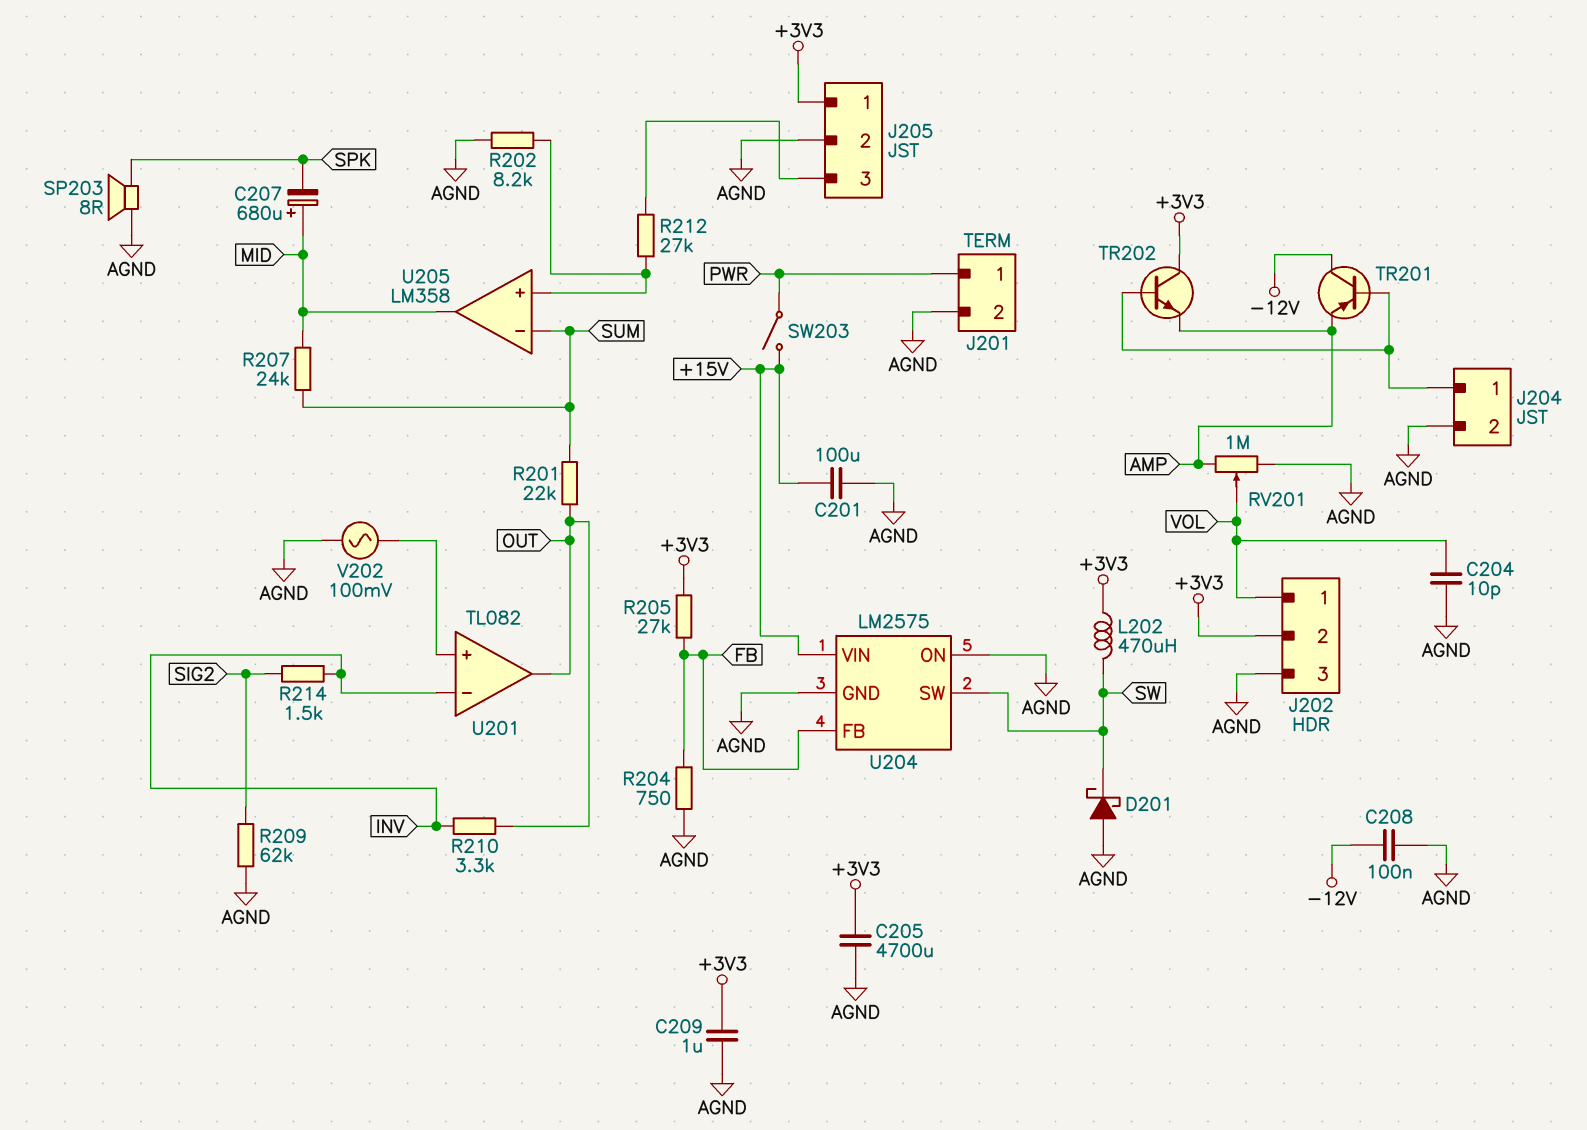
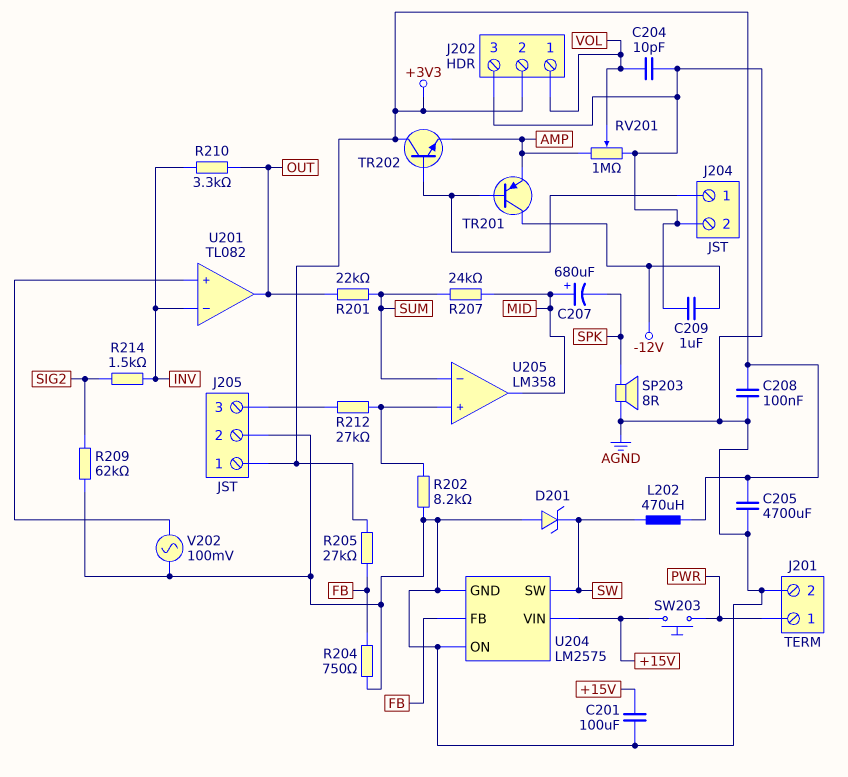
C208: 100nF (-12V, AGND) -> 100nF (+3V3, AGND)
C209: 1uF (+3V3, AGND) -> 1uF (-12V, AGND)
D201: schottky (A AGND, K SW) -> zener (A AGND, K SW)
SW203: switch (+15V, PWR) -> button (+15V, PWR)

